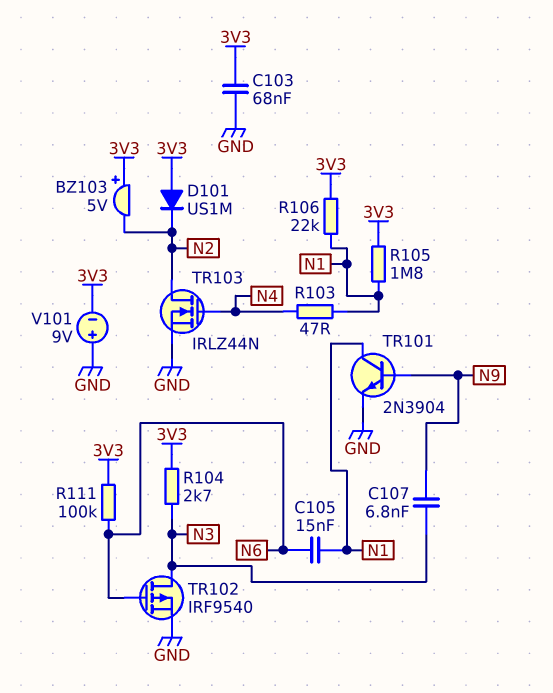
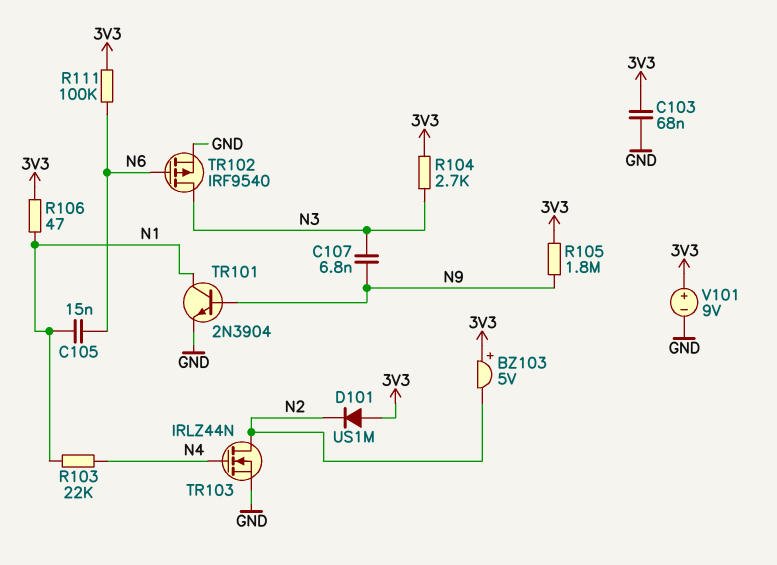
R103: 47 (N1, N4) -> 22k (N1, N4)
R105: 1.8M (3V3, N1) -> 1.8M (3V3, N9)
R106: 22k (3V3, N1) -> 47 (3V3, N1)
V101: 9V (plus GND, minus 3V3) -> 9V (plus 3V3, minus GND)

